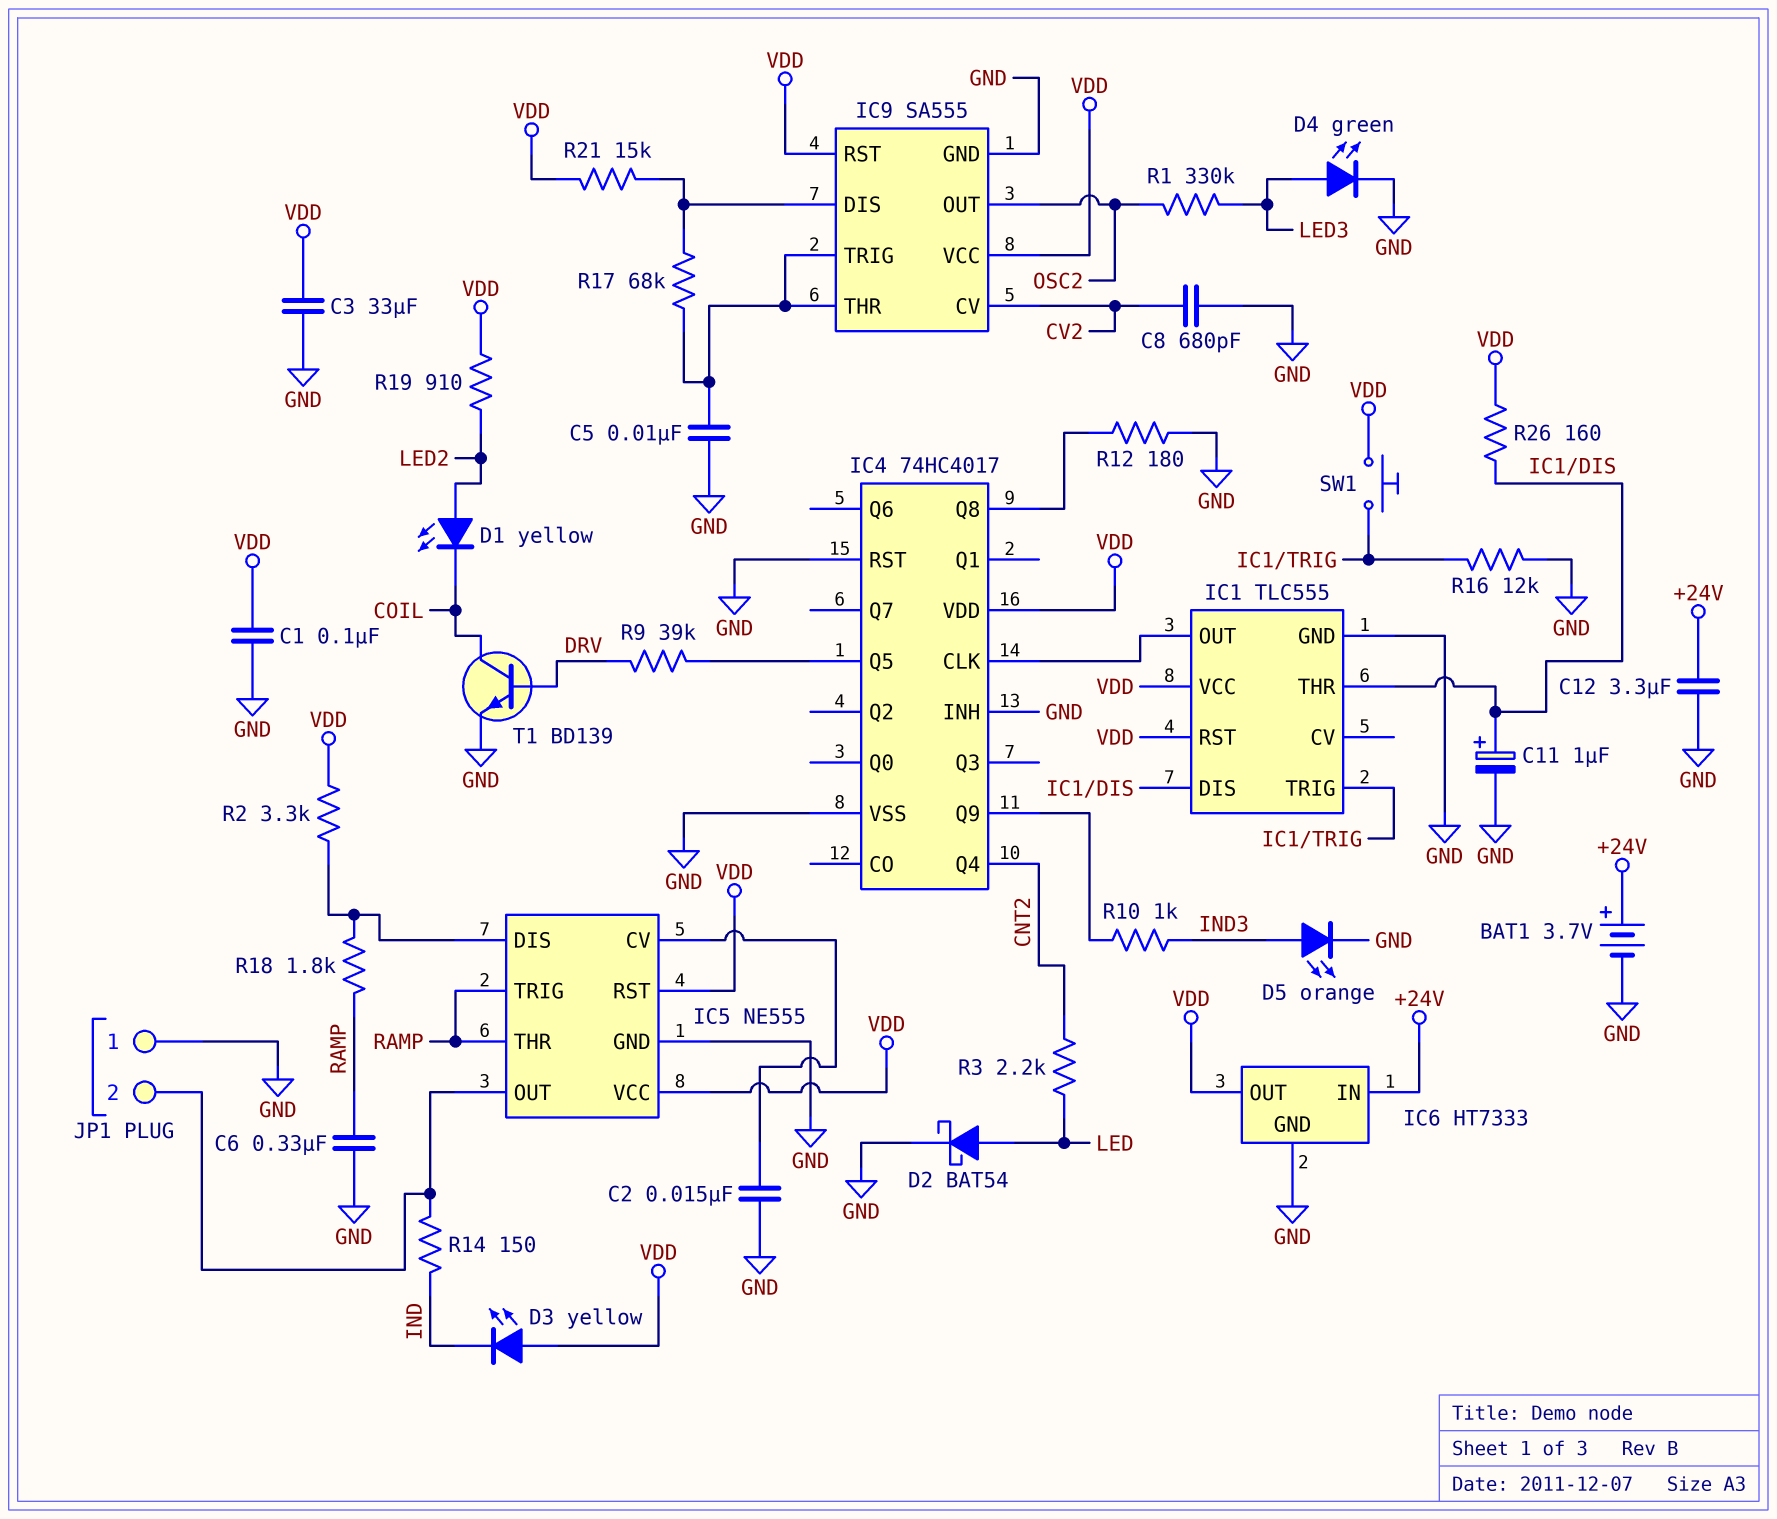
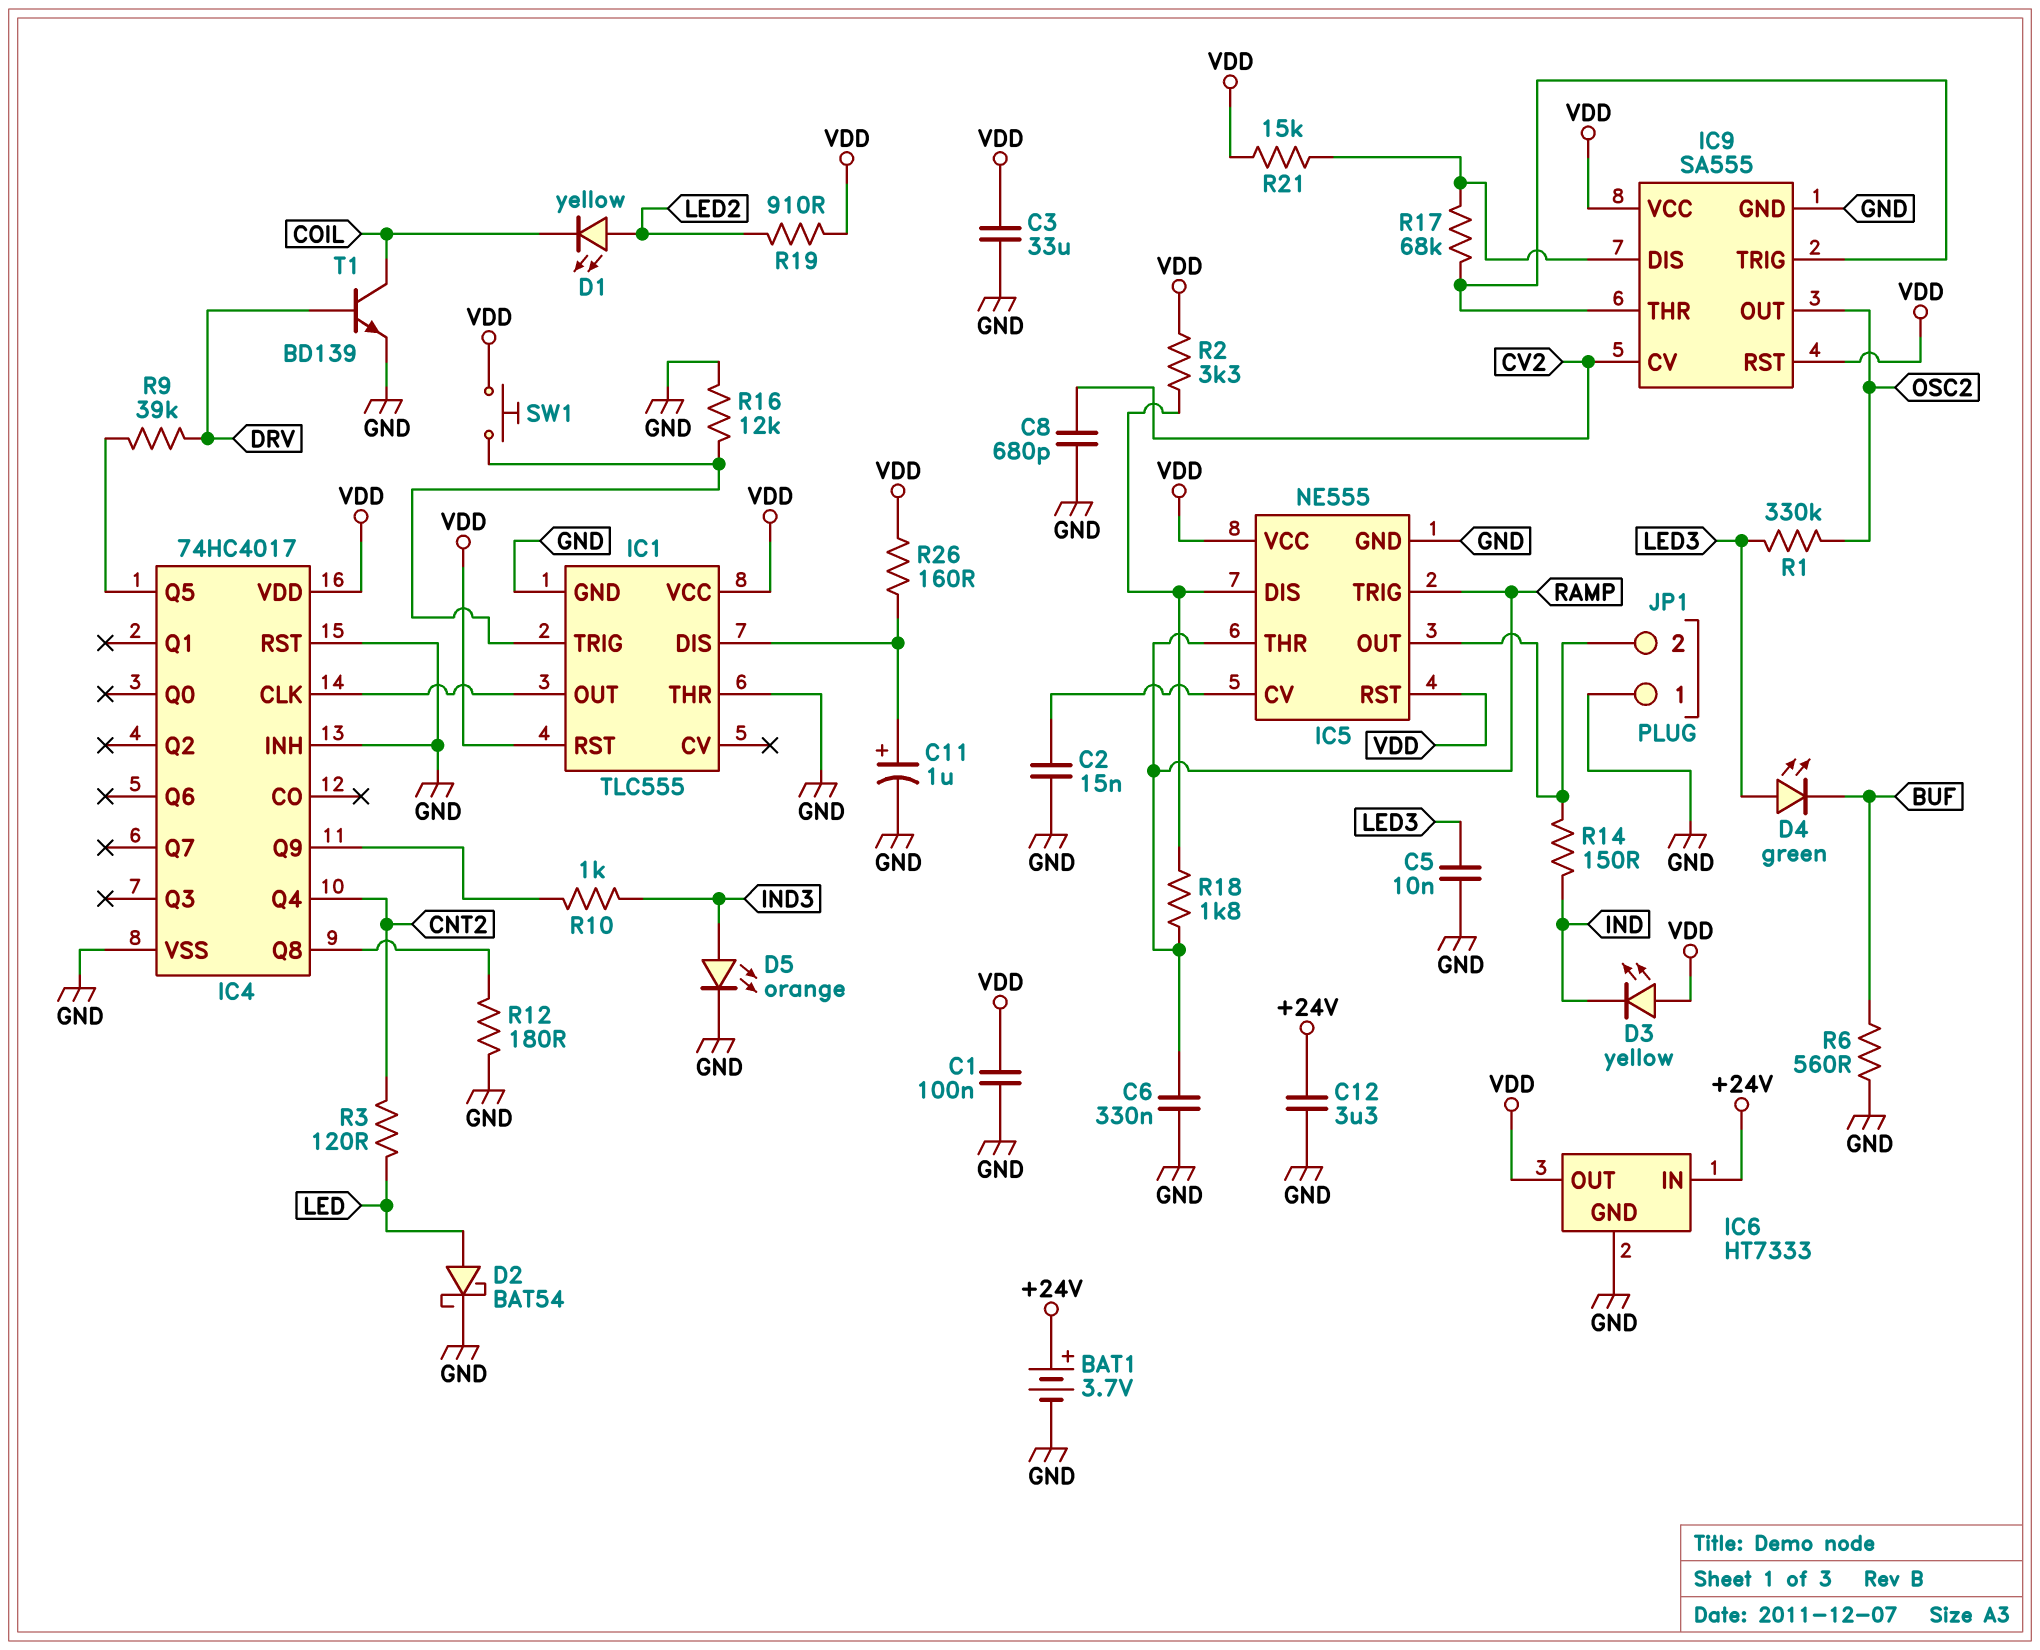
C5: 10nF (GND, IC9/THR) -> 10nF (GND, LED3)
D4: LED green (A LED3, K GND) -> LED green (A LED3, K BUF)
IC1 pin THR: IC1/DIS -> GND
R3: 2.2k (CNT2, LED) -> 120 (CNT2, LED)
R6: none -> 560 (BUF, GND)

